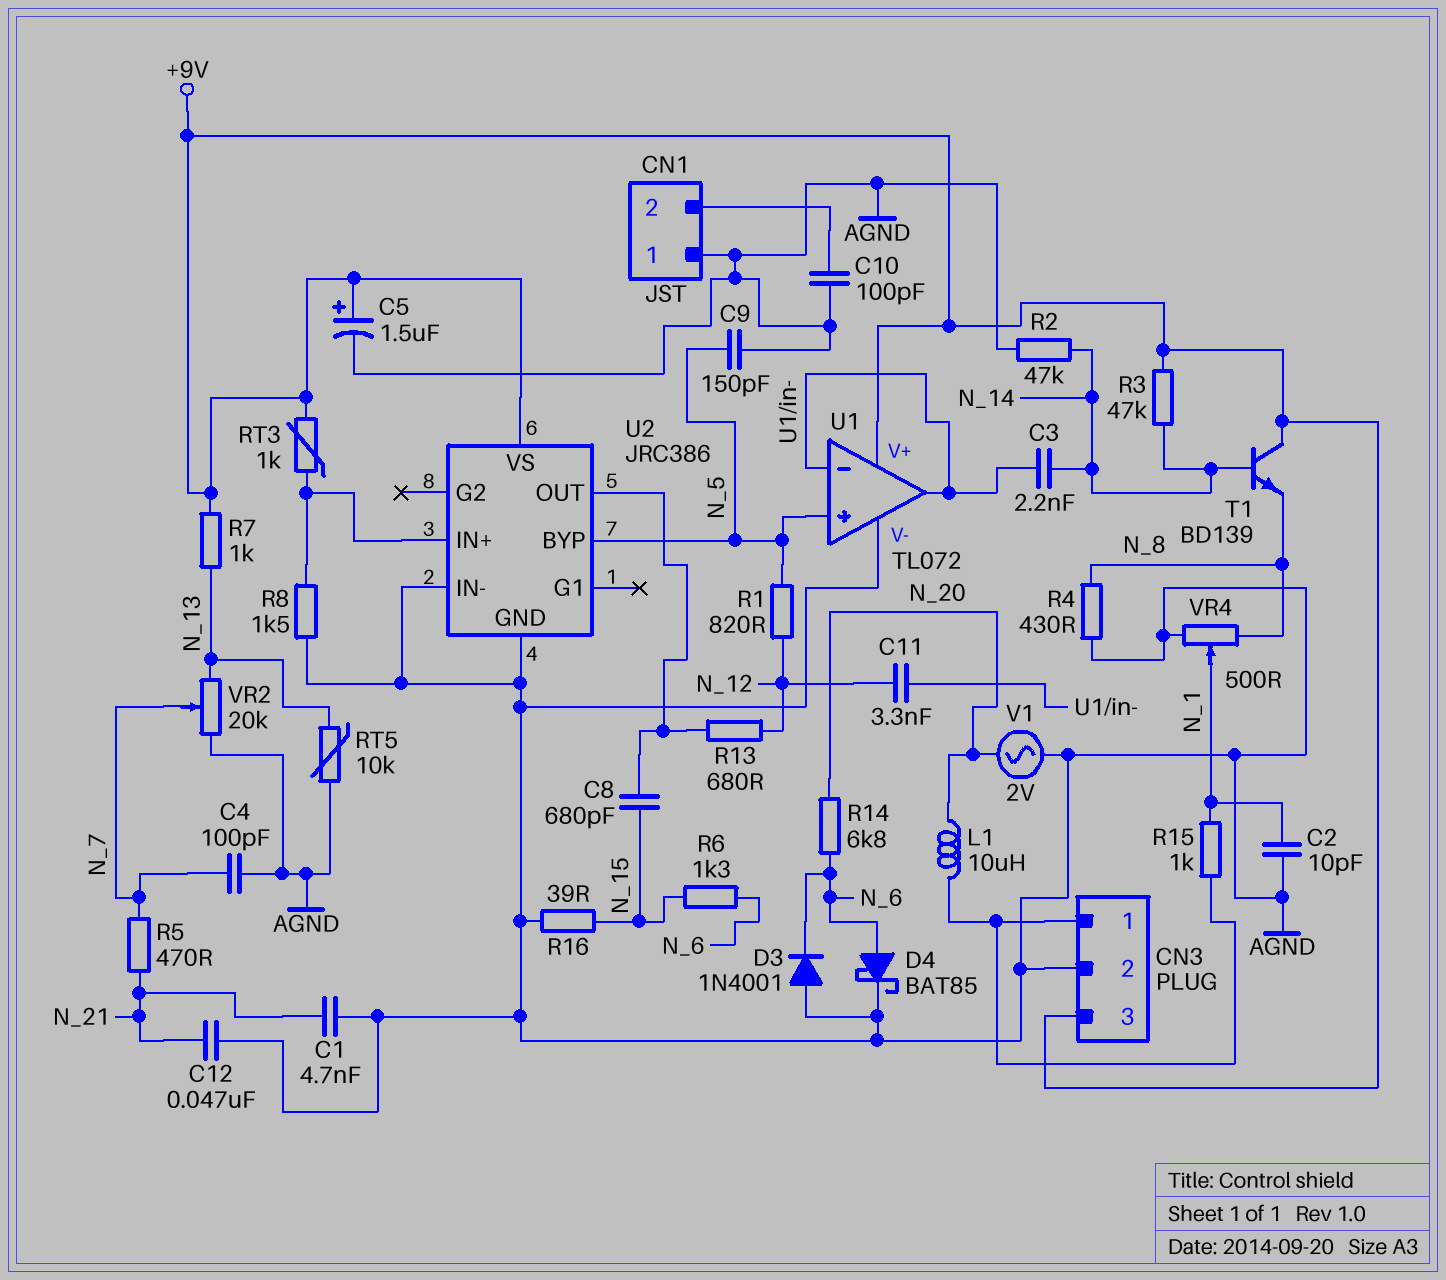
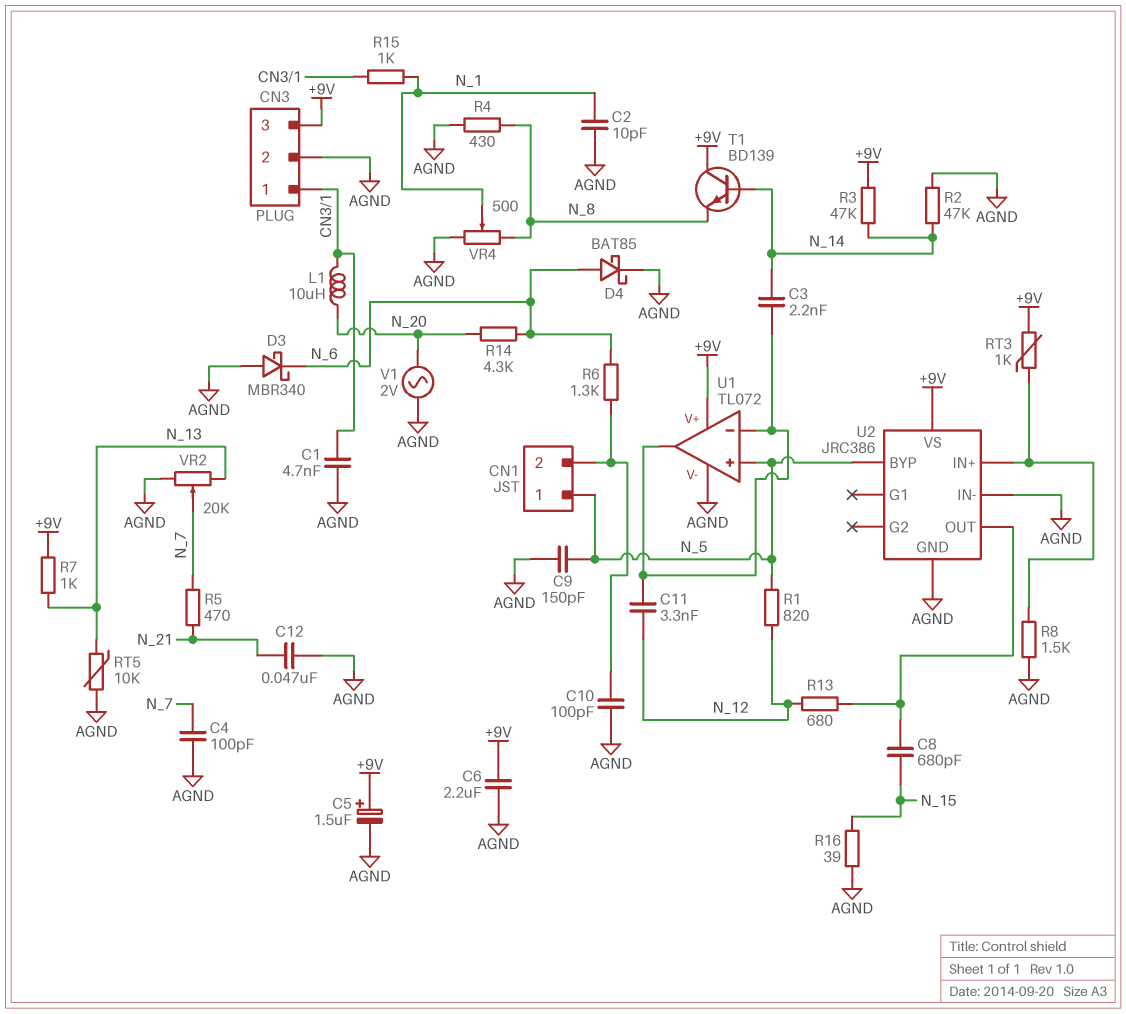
C1: 4.7nF (AGND, N_21) -> 4.7nF (AGND, CN3/1)
C6: none -> 2.2uF (+9V, AGND)
CN1 pin 1: AGND -> N_5
D3: diode 1N4001 (A AGND, K N_6) -> schottky MBR340 (A AGND, K N_6)
R6: 1.3k (N_6, N_15) -> 1.3k (CN1/2, N_6)
R14: 6.8k (N_6, N_20) -> 4.3k (N_6, N_20)

